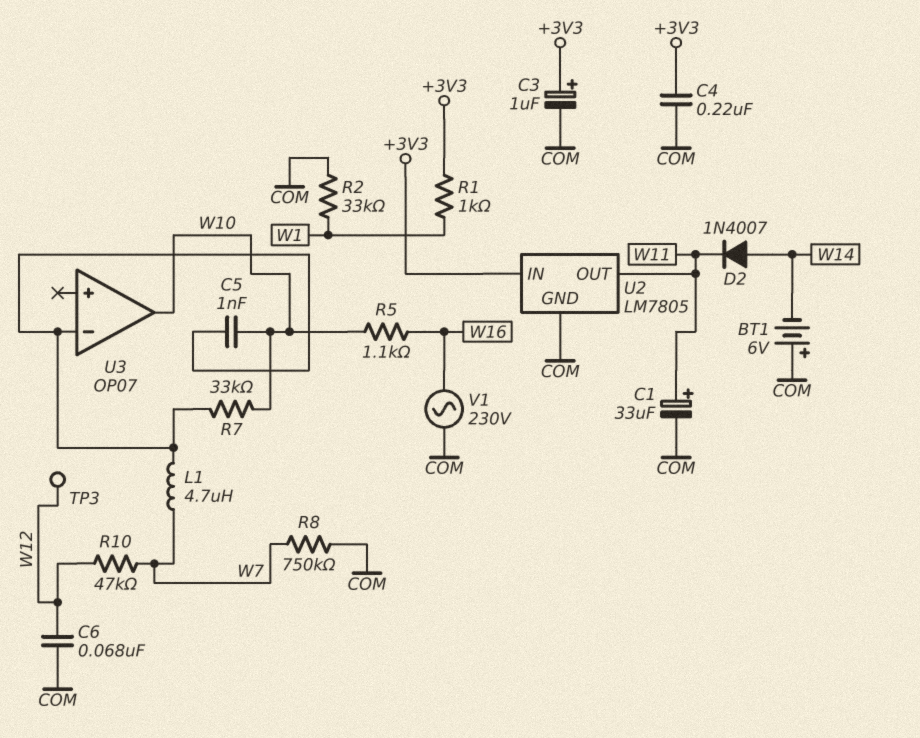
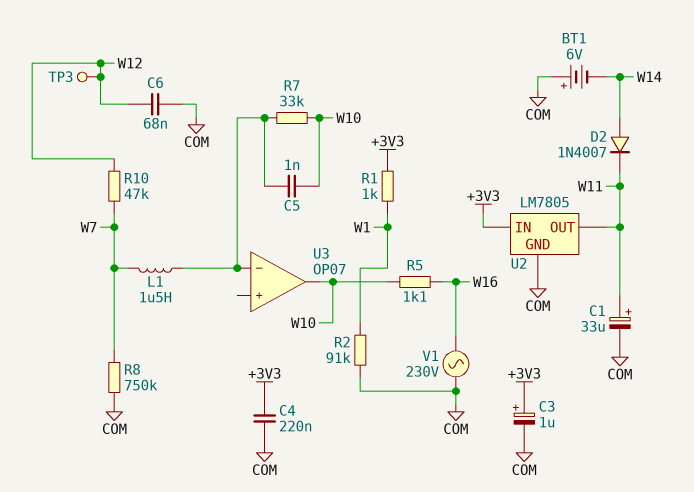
L1: 4.7uH (U3/in-, W7) -> 1.5uH (U3/in-, W7)
R2: 33k (COM, W1) -> 91k (COM, W1)

